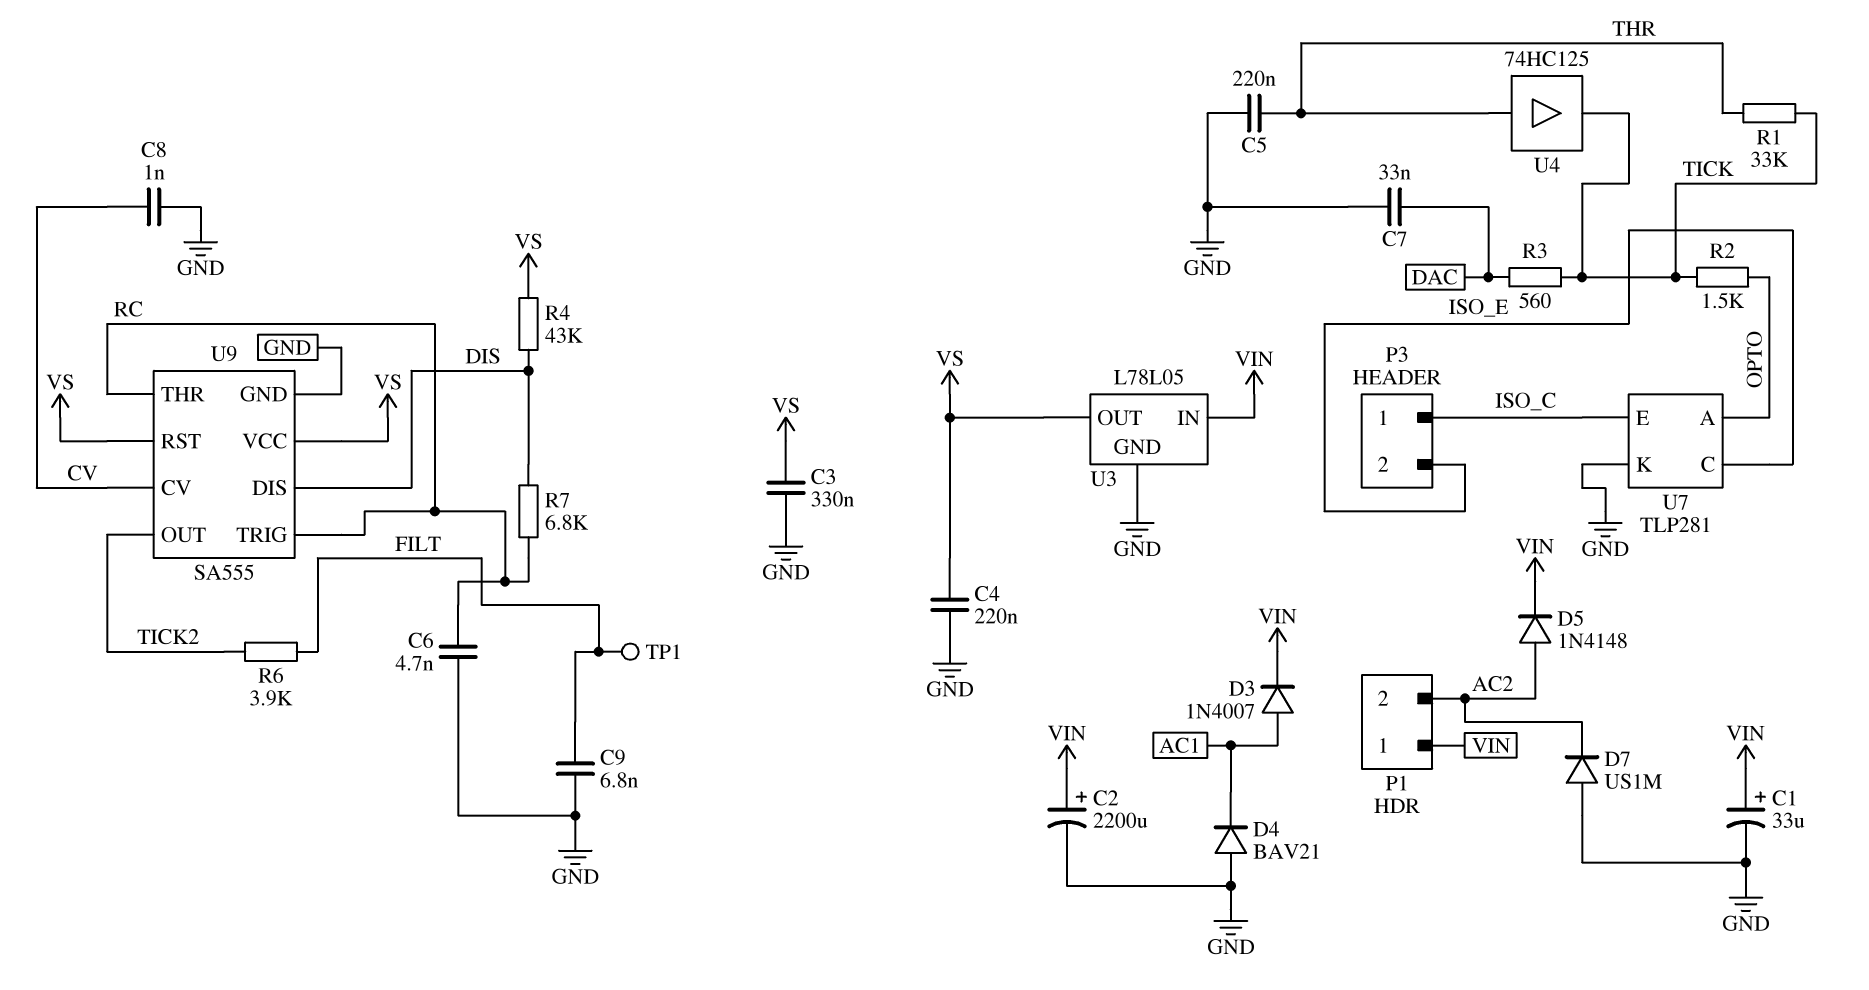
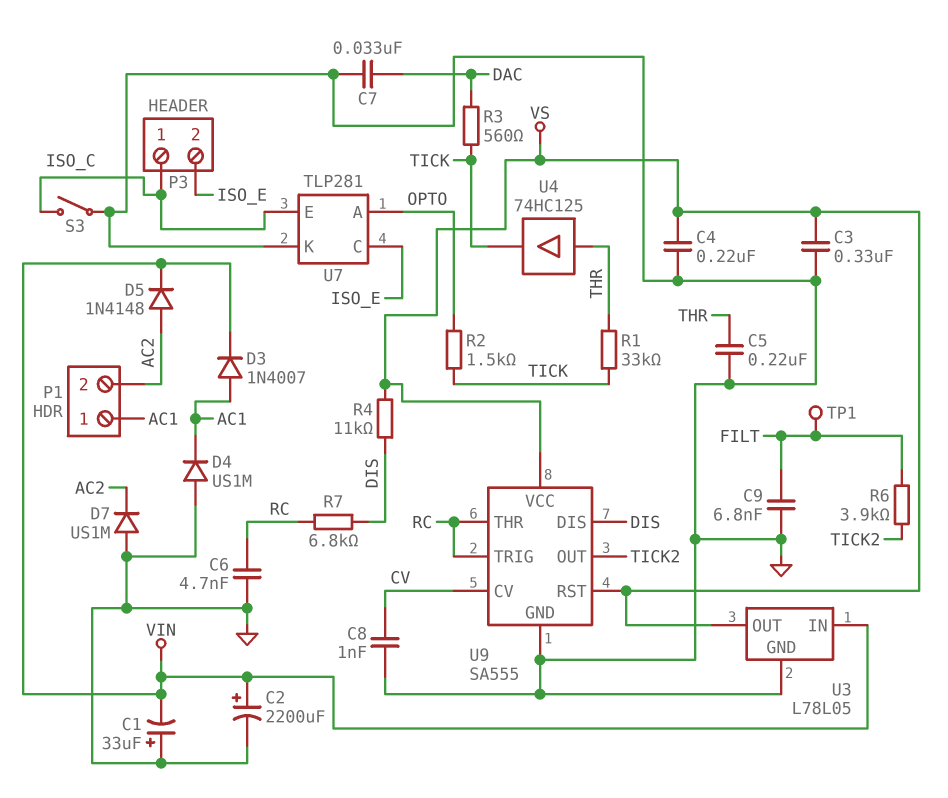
C1: 33uF (plus VIN, minus GND) -> 33uF (plus GND, minus VIN)
D4: diode BAV21 (A GND, K AC1) -> diode US1M (A GND, K AC1)
P1 pin 1: VIN -> AC1
R4: 43k (DIS, VS) -> 11k (DIS, VS)
S3: none -> switch (GND, ISO_C)

